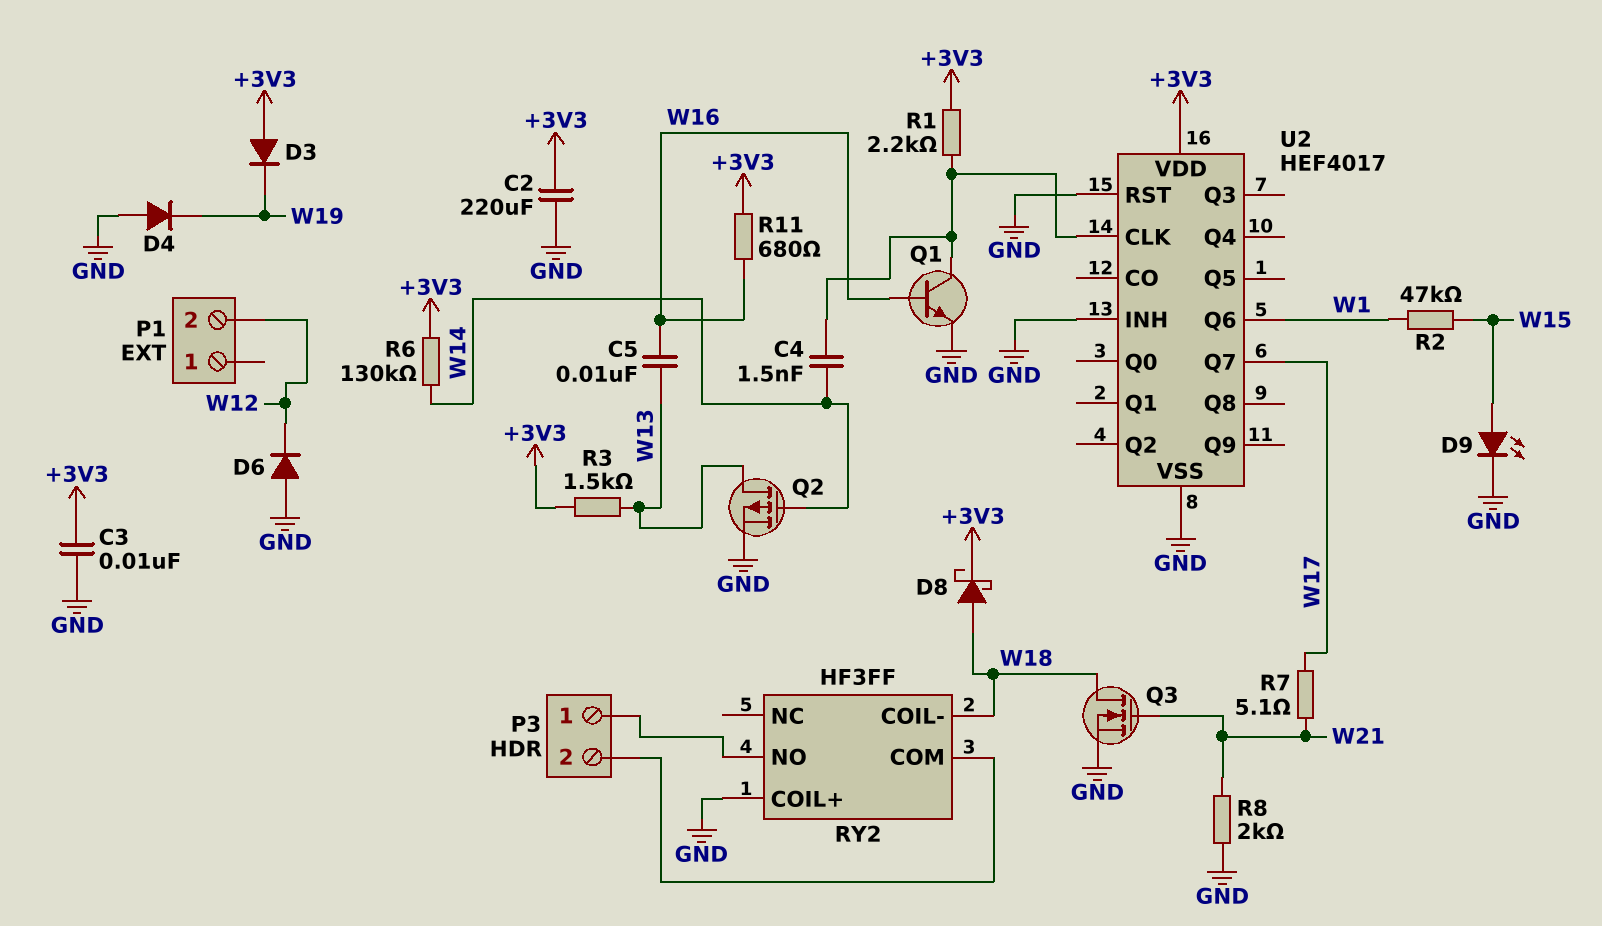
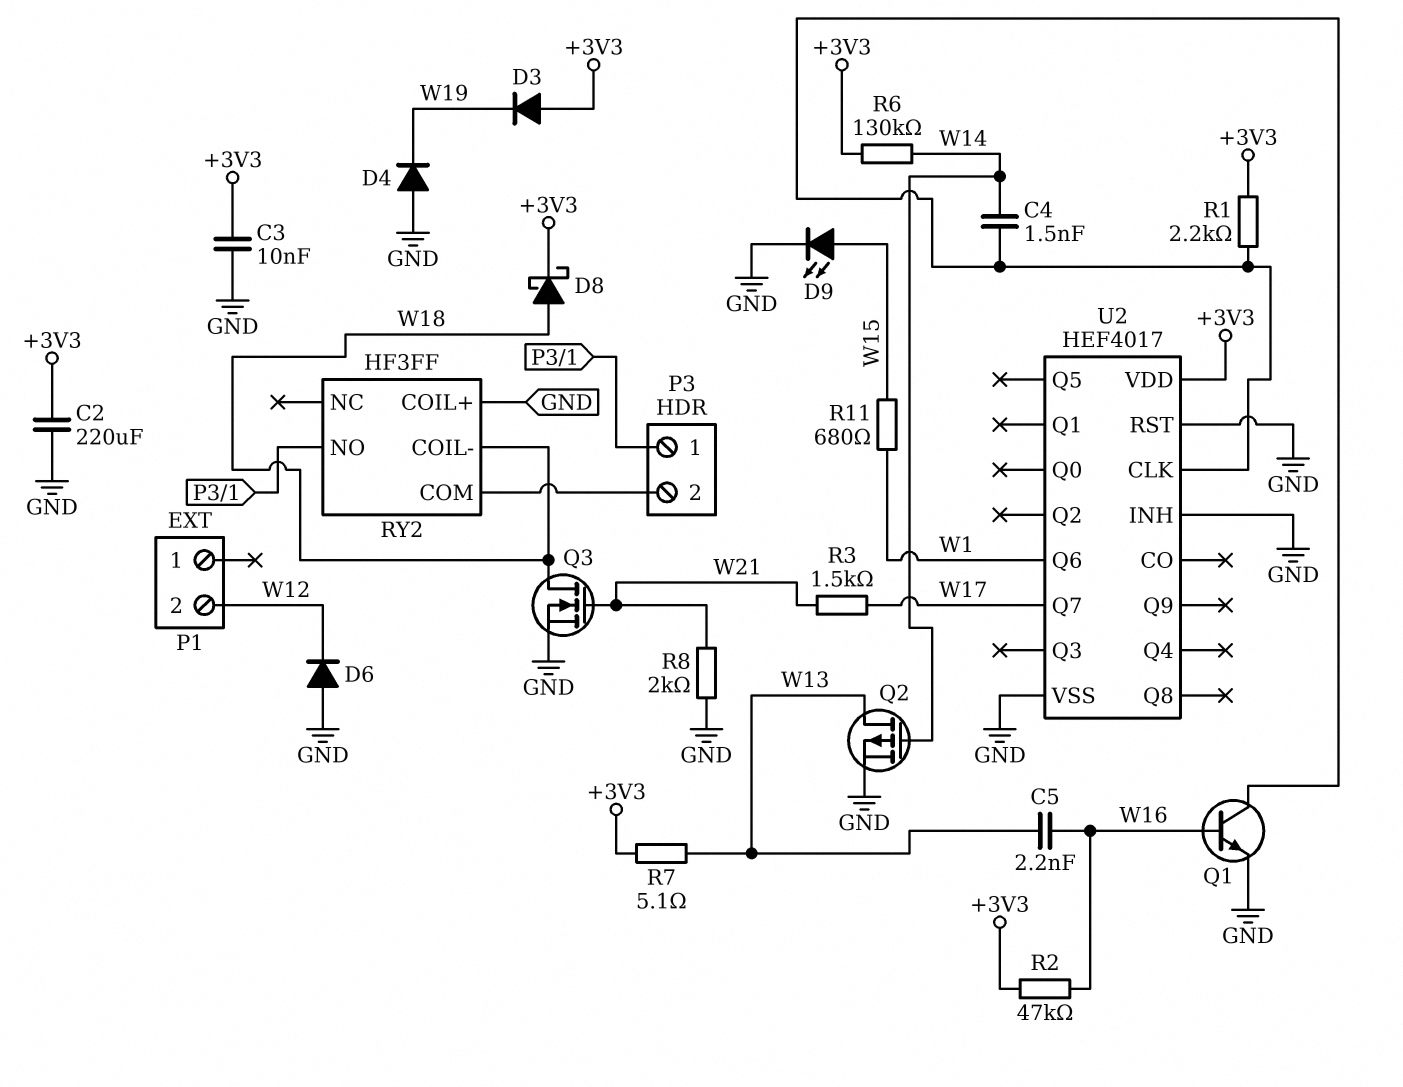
C5: 10nF (W13, W16) -> 2.2nF (W13, W16)
R2: 47k (W1, W15) -> 47k (+3V3, W16)
R3: 1.5k (+3V3, W13) -> 1.5k (W17, W21)
R7: 5.1 (W17, W21) -> 5.1 (+3V3, W13)
R11: 680 (+3V3, W16) -> 680 (W1, W15)

